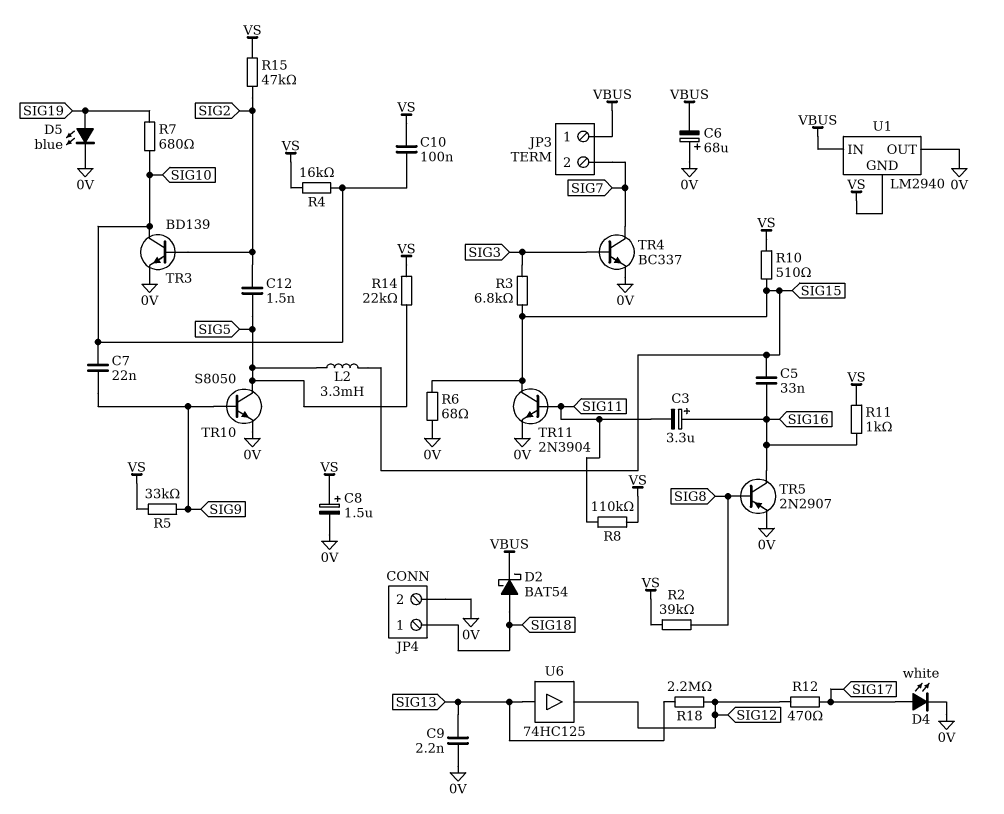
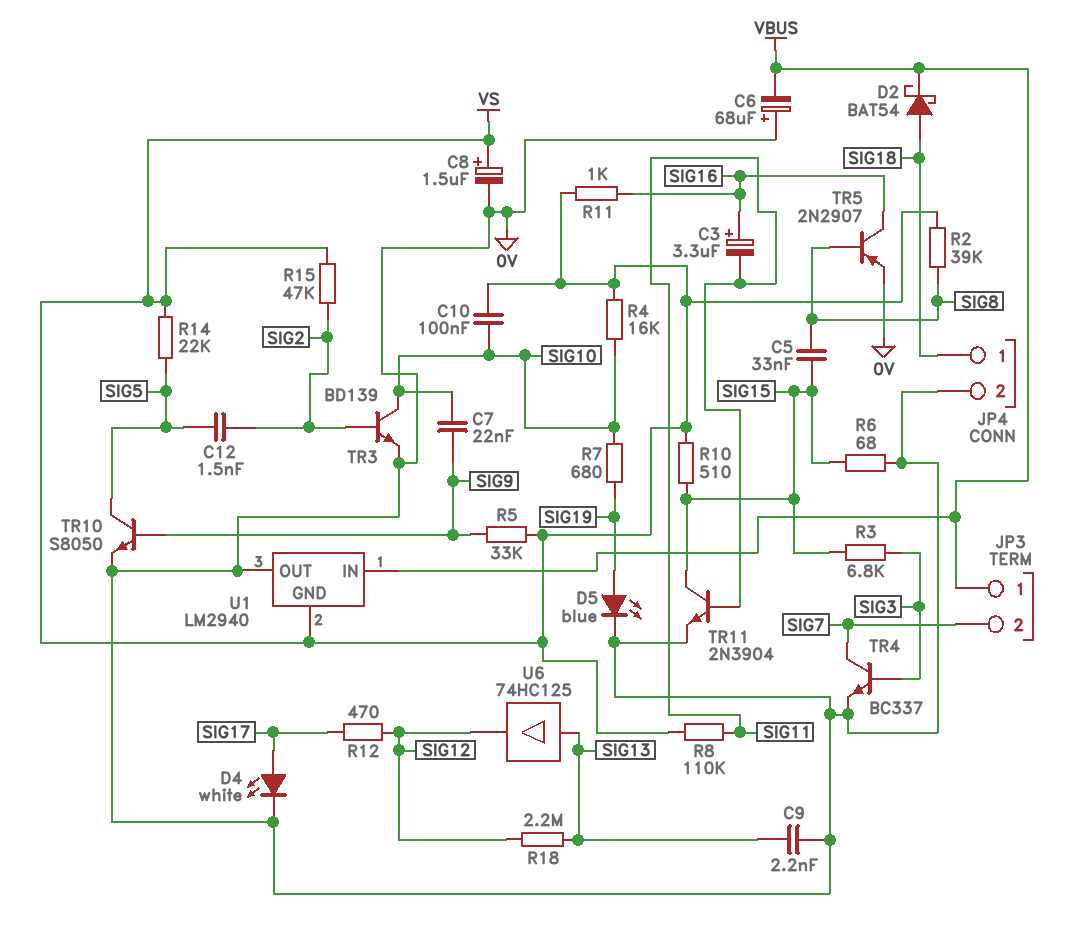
C5: 33nF (SIG15, SIG16) -> 33nF (SIG8, SIG15)
L2: 3.3mH (SIG5, SIG15) -> none

